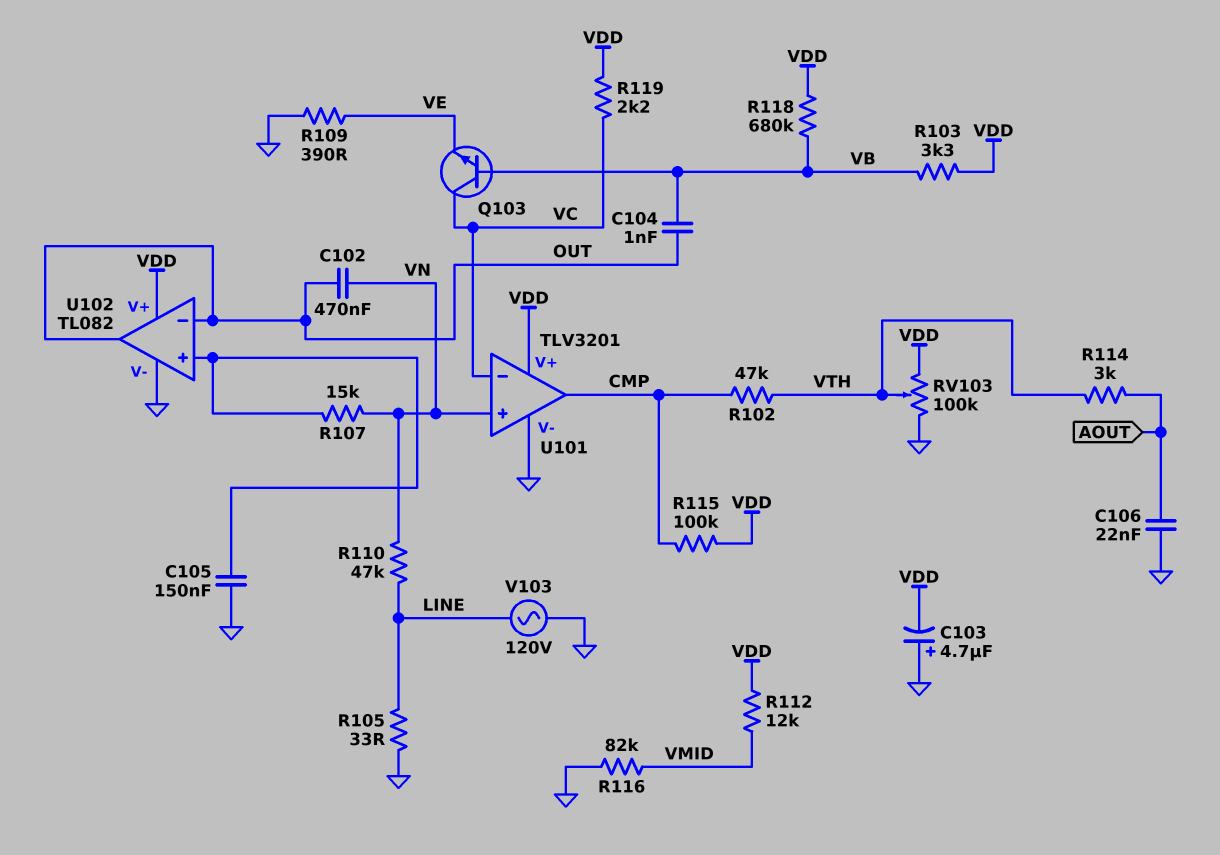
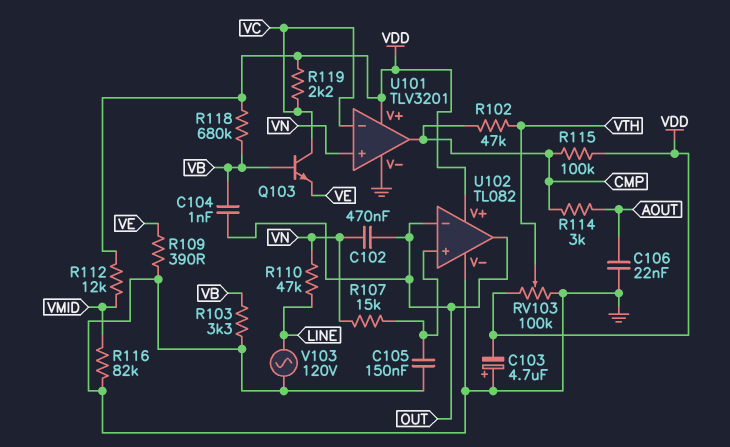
R103: 3.3k (VB, VDD) -> 3.3k (GND, VB)
R105: 33 (GND, LINE) -> none
R114: 3k (AOUT, VTH) -> 3k (AOUT, CMP)

